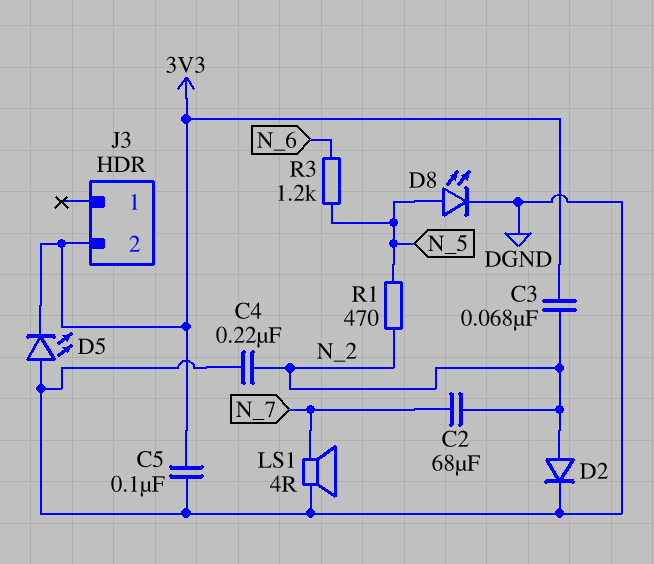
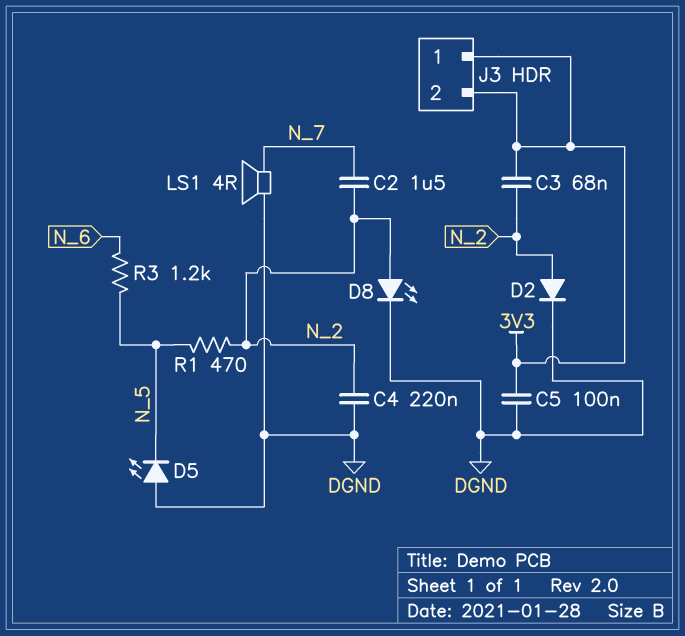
C2: 68uF (N_2, N_7) -> 1.5uF (N_2, N_7)
D5: LED (A DGND, K 3V3) -> LED (A DGND, K N_5)
D8: LED (A N_5, K DGND) -> LED (A N_2, K DGND)
J3 pin 1: none -> 3V3

